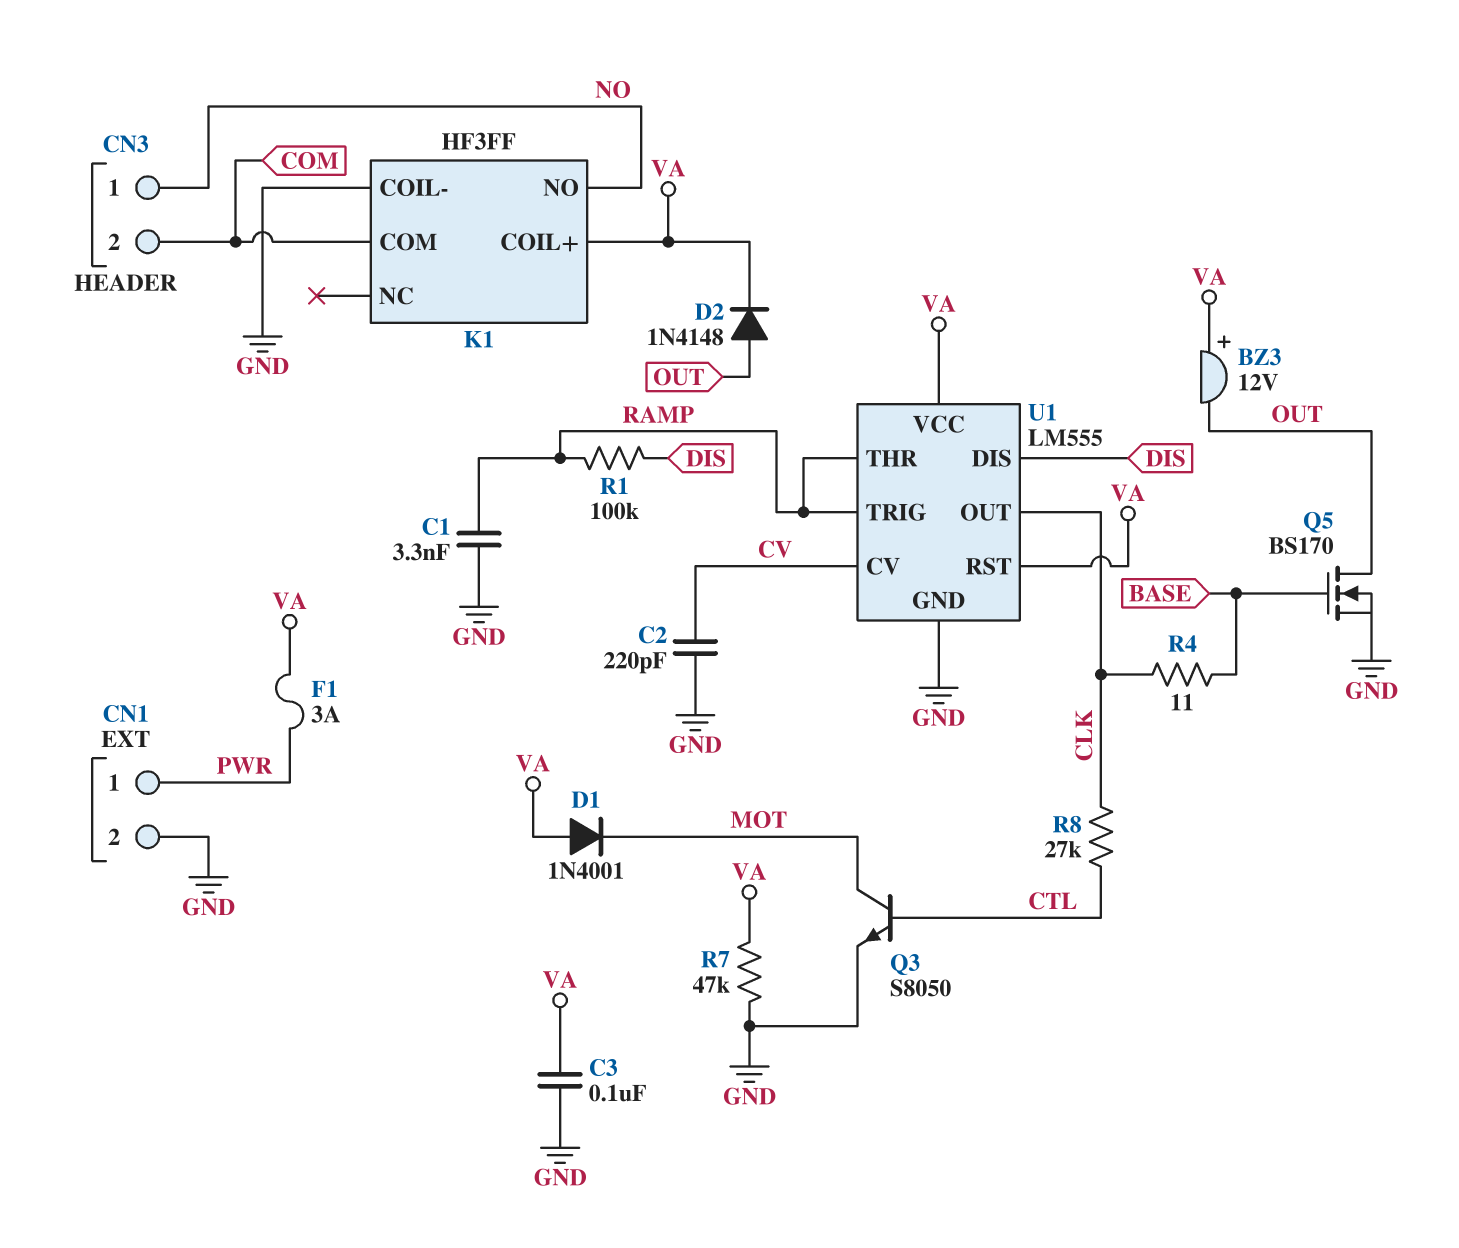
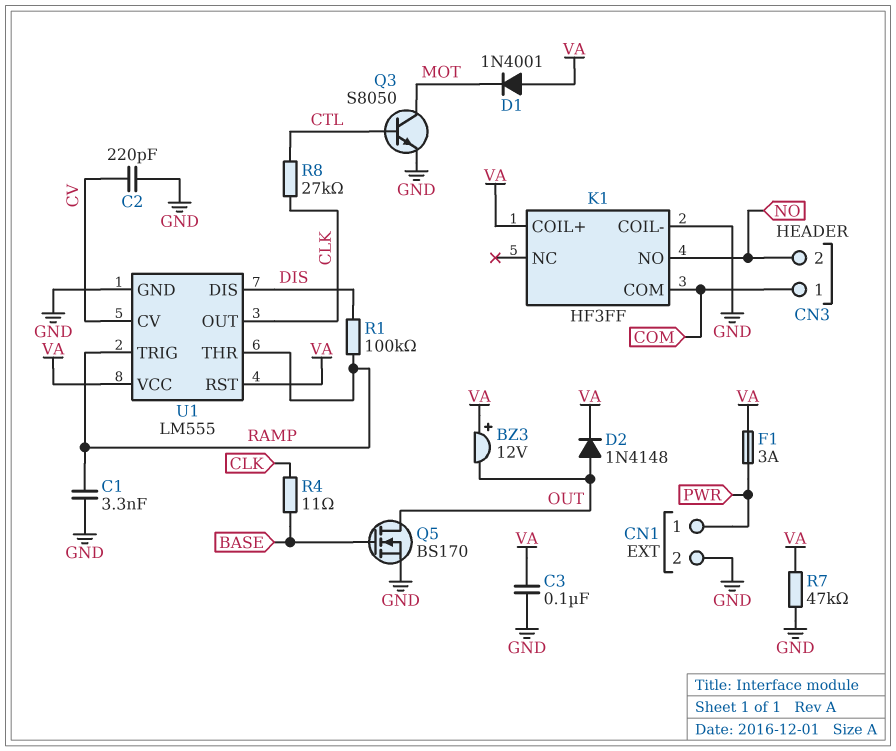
CN3 pin 1: NO -> COM
CN3 pin 2: COM -> NO

